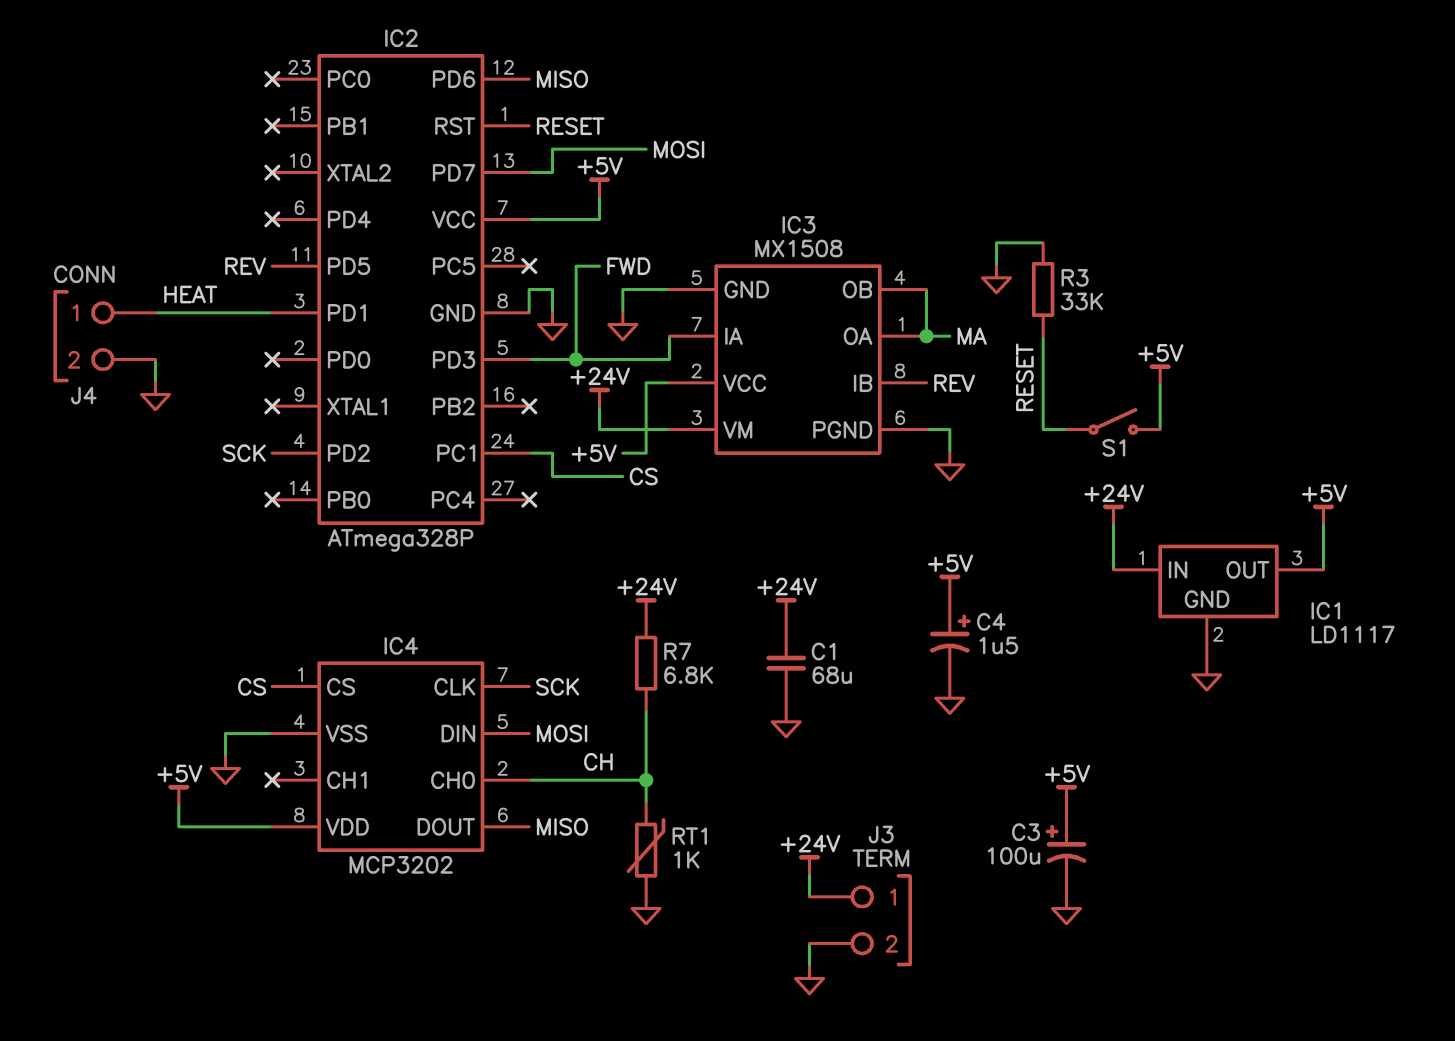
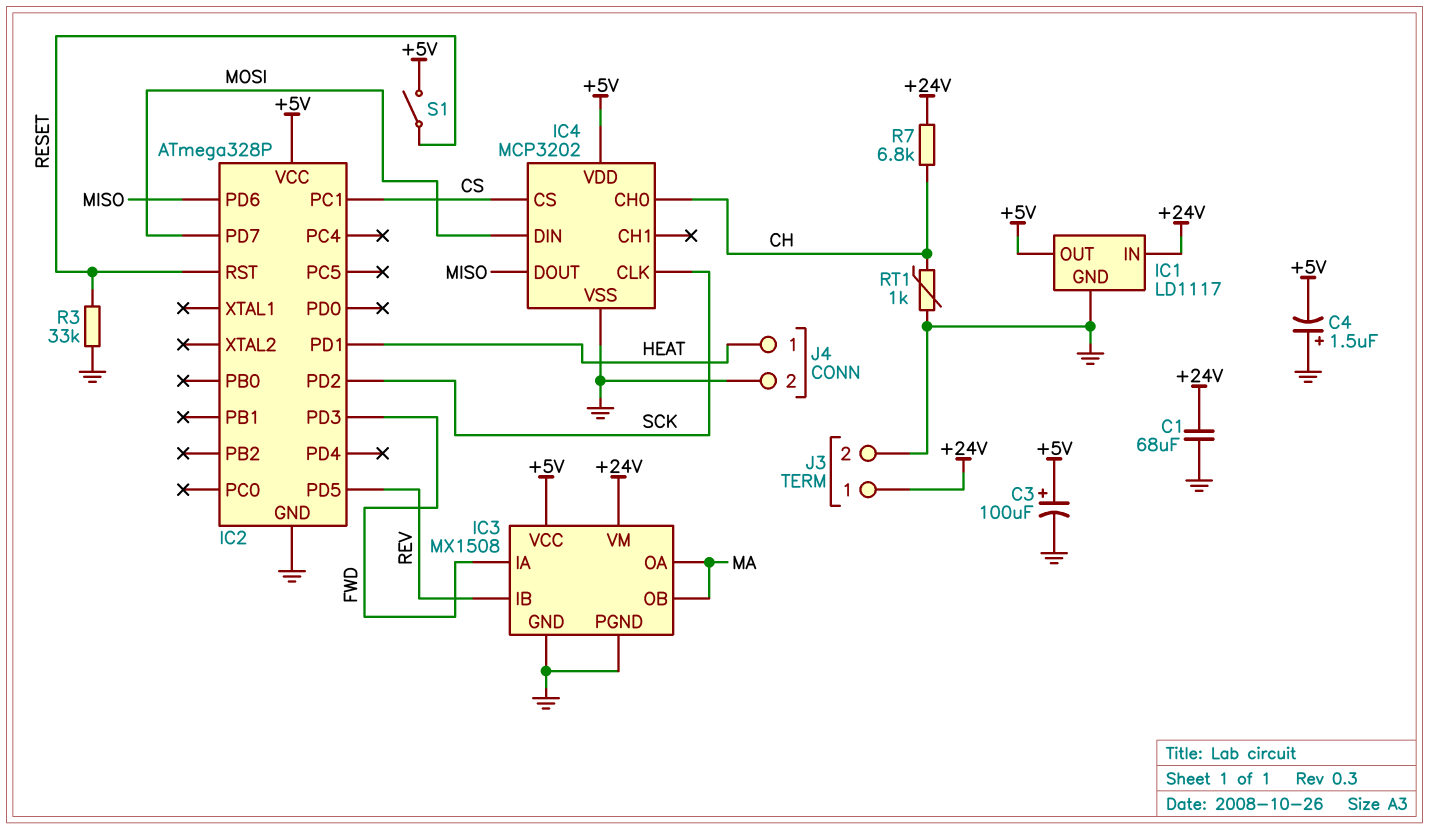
C4: 1.5uF (plus +5V, minus GND) -> 1.5uF (plus GND, minus +5V)

